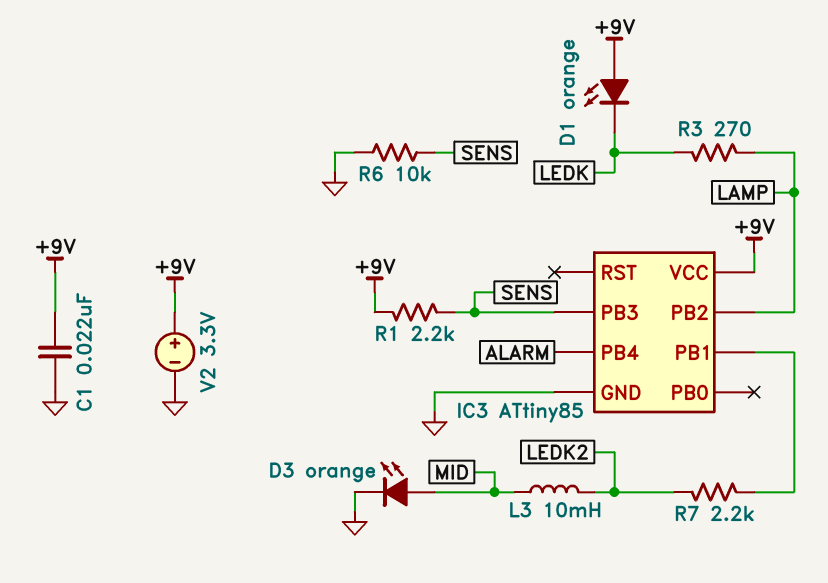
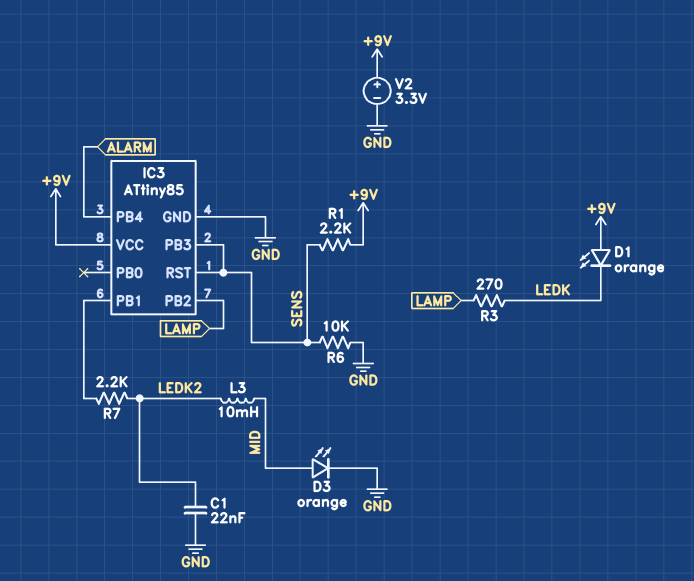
C1: 22nF (+9V, GND) -> 22nF (GND, LEDK2)
IC3 pin RST: none -> SENS

